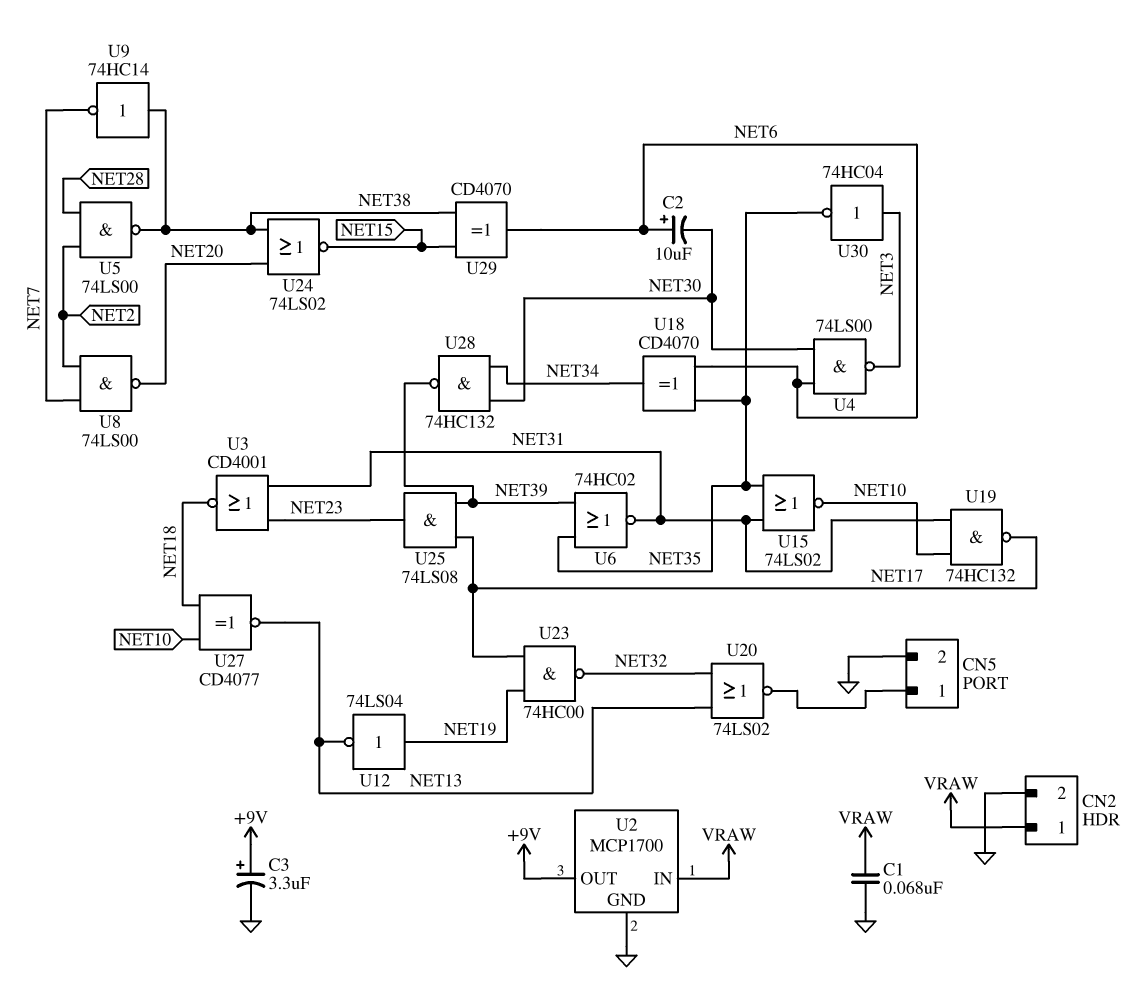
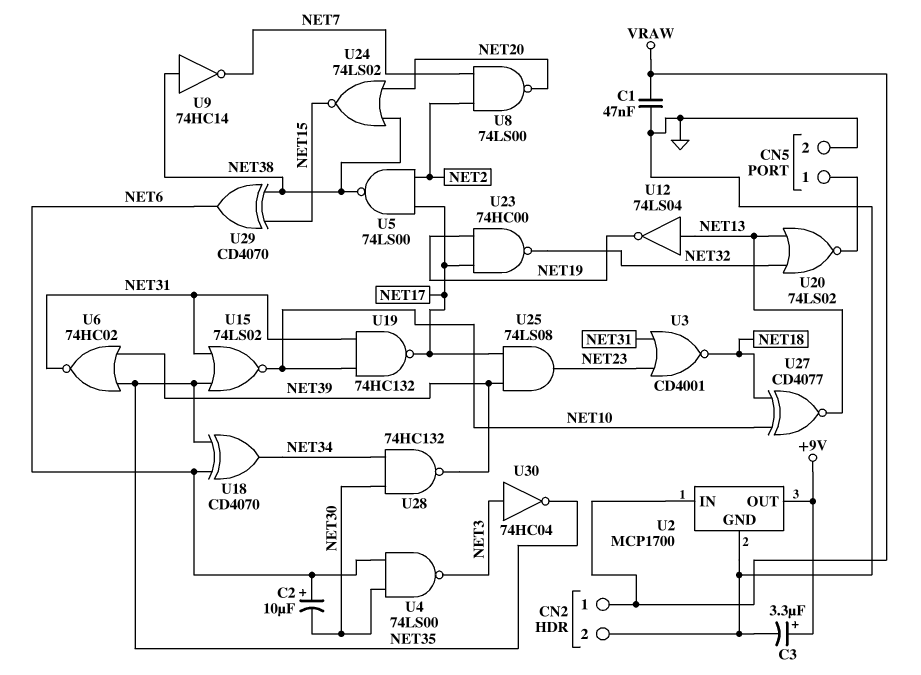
C1: 68nF (GND, VRAW) -> 47nF (GND, VRAW)
U5: NAND 74LS00 (in NET2, in NET28, out NET38) -> NAND 74LS00 (in NET2, in NET17, out NET38)
U12: NOT 74LS04 (in NET19, out NET13) -> NOT 74LS04 (in NET13, out NET19)

